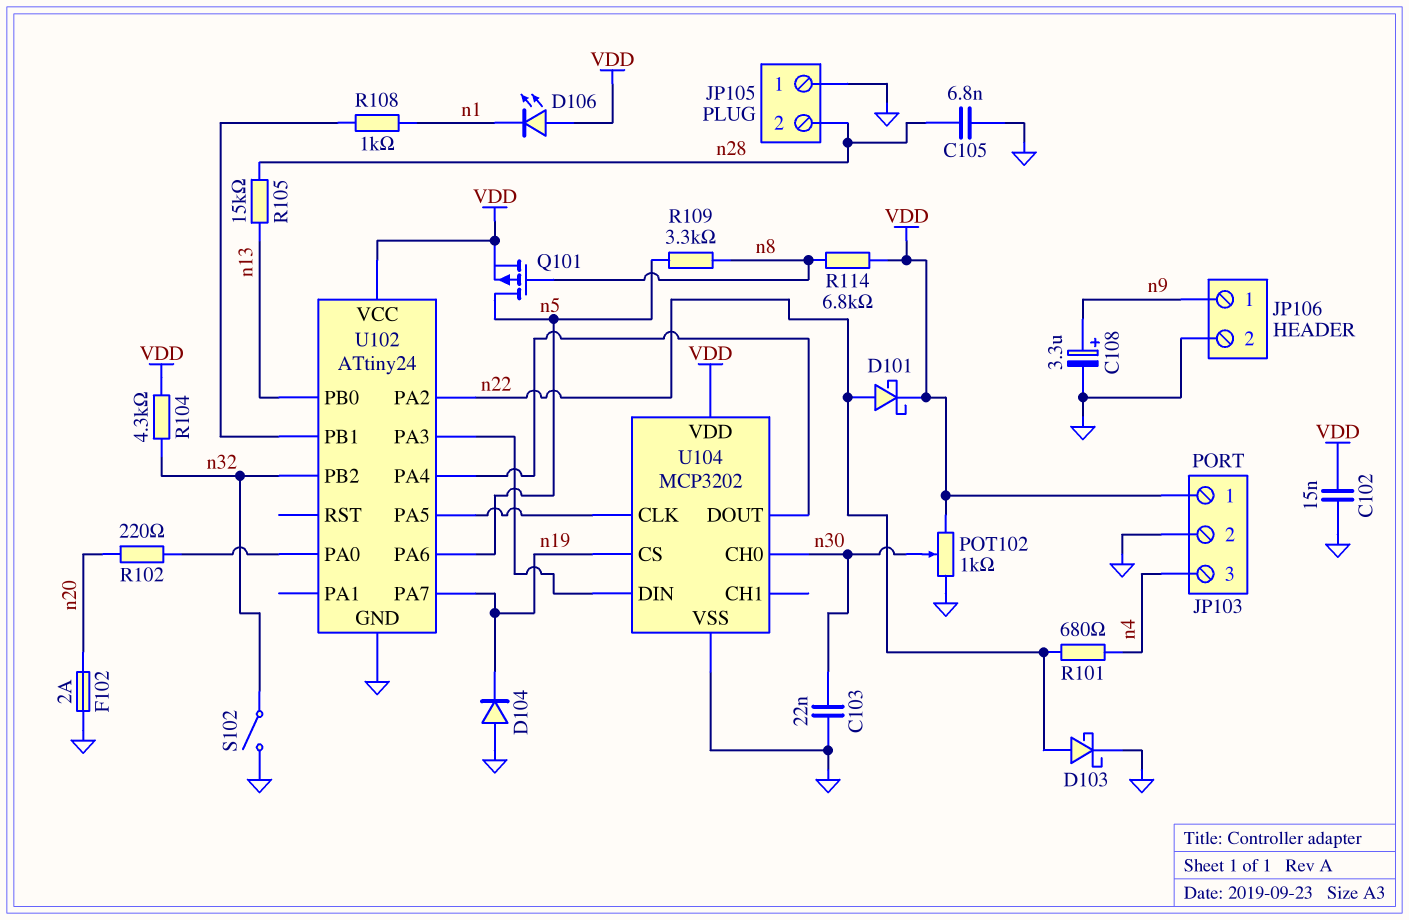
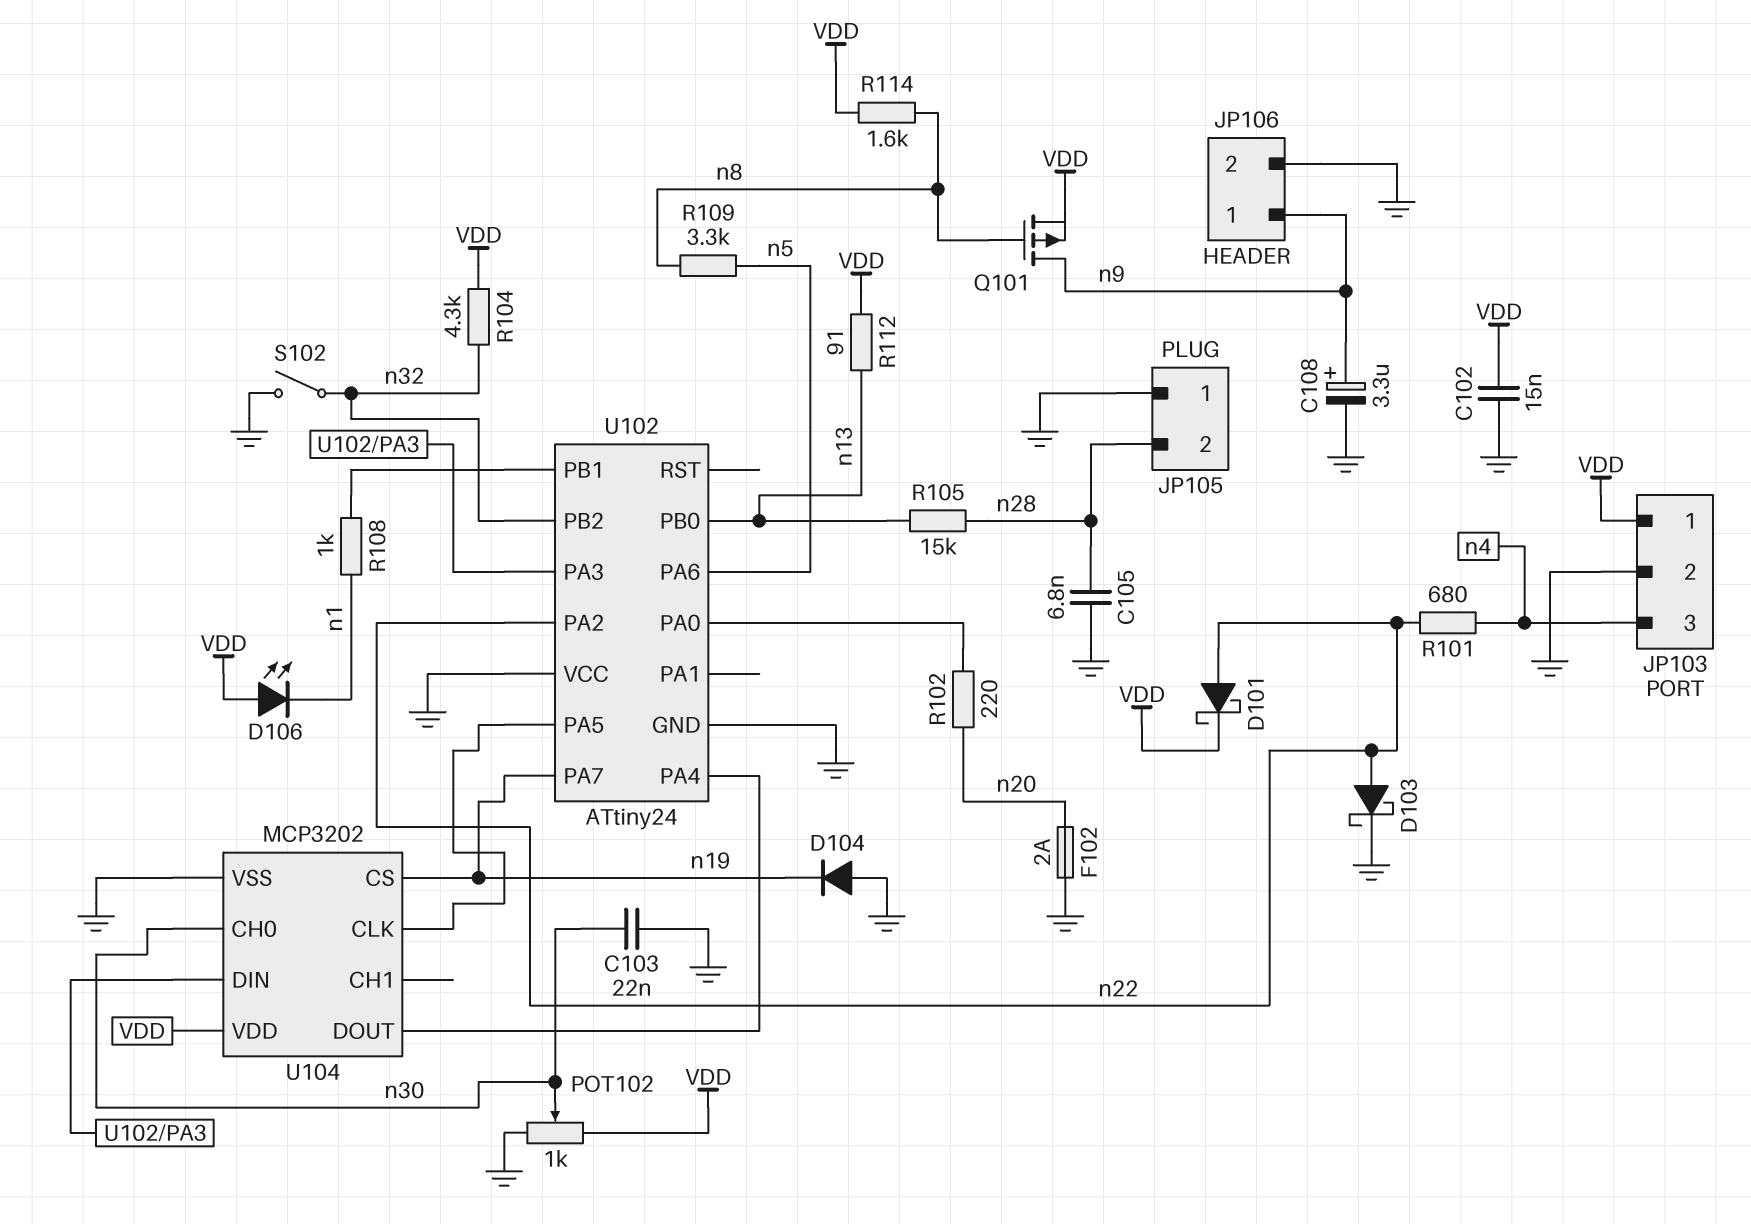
Q101: PMOS (G n8, D n5, S VDD) -> PMOS (G n8, D n9, S VDD)
R112: none -> 91 (VDD, n13)
R114: 6.8k (VDD, n8) -> 1.6k (VDD, n8)
U102 pin VCC: VDD -> GND

